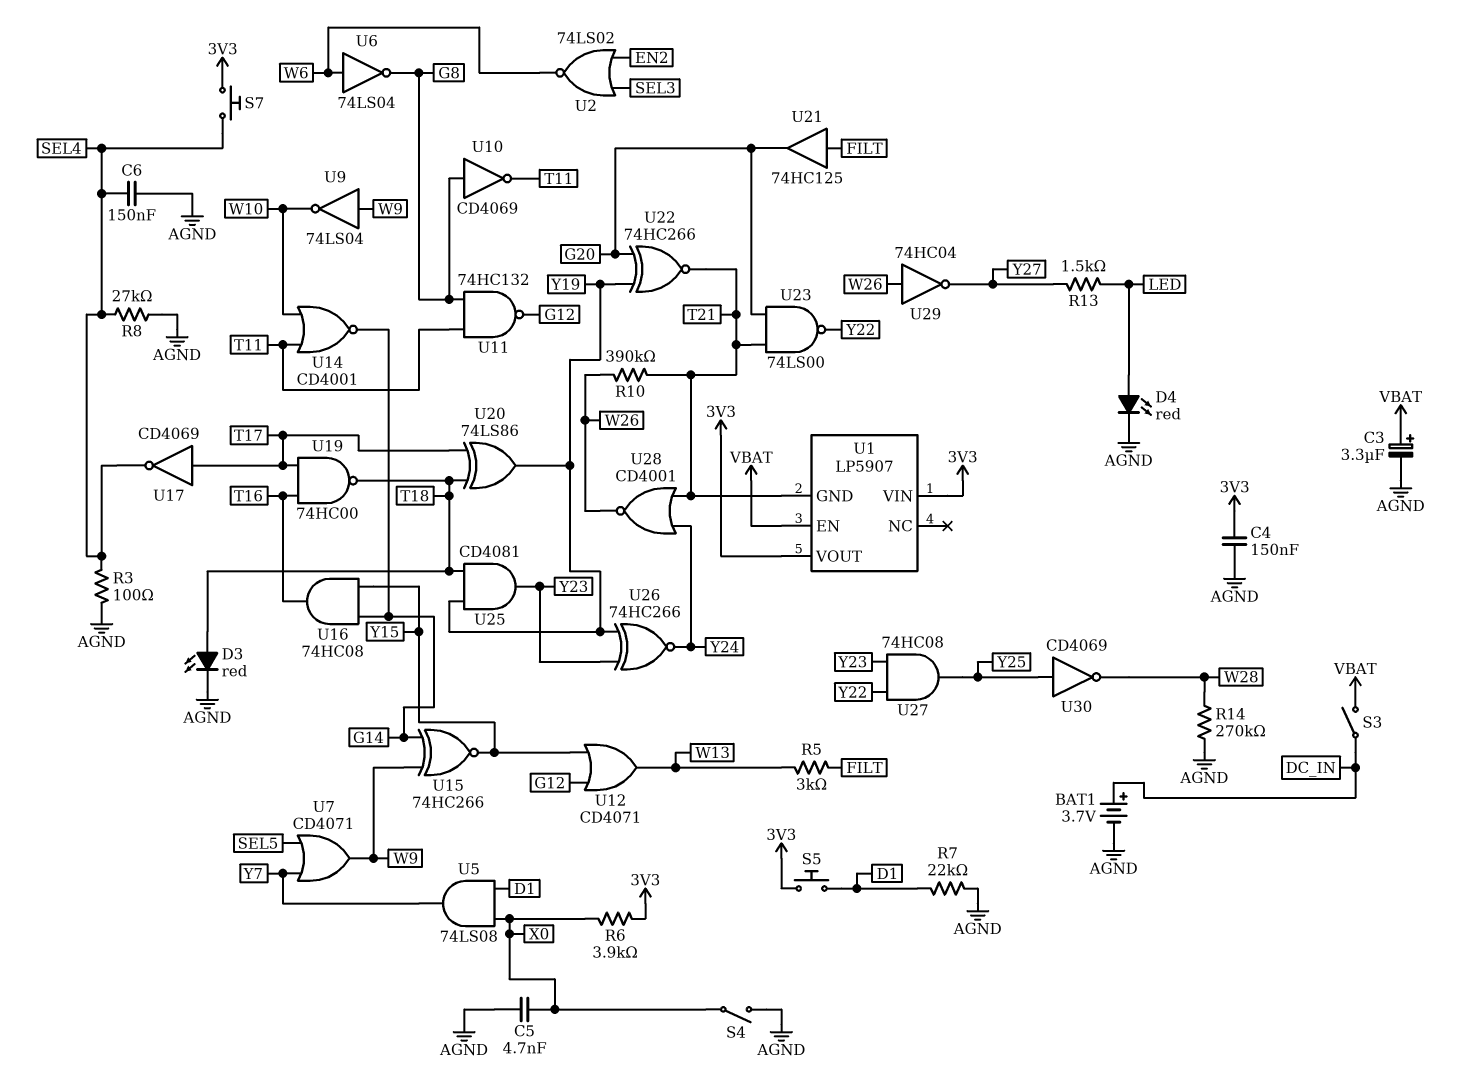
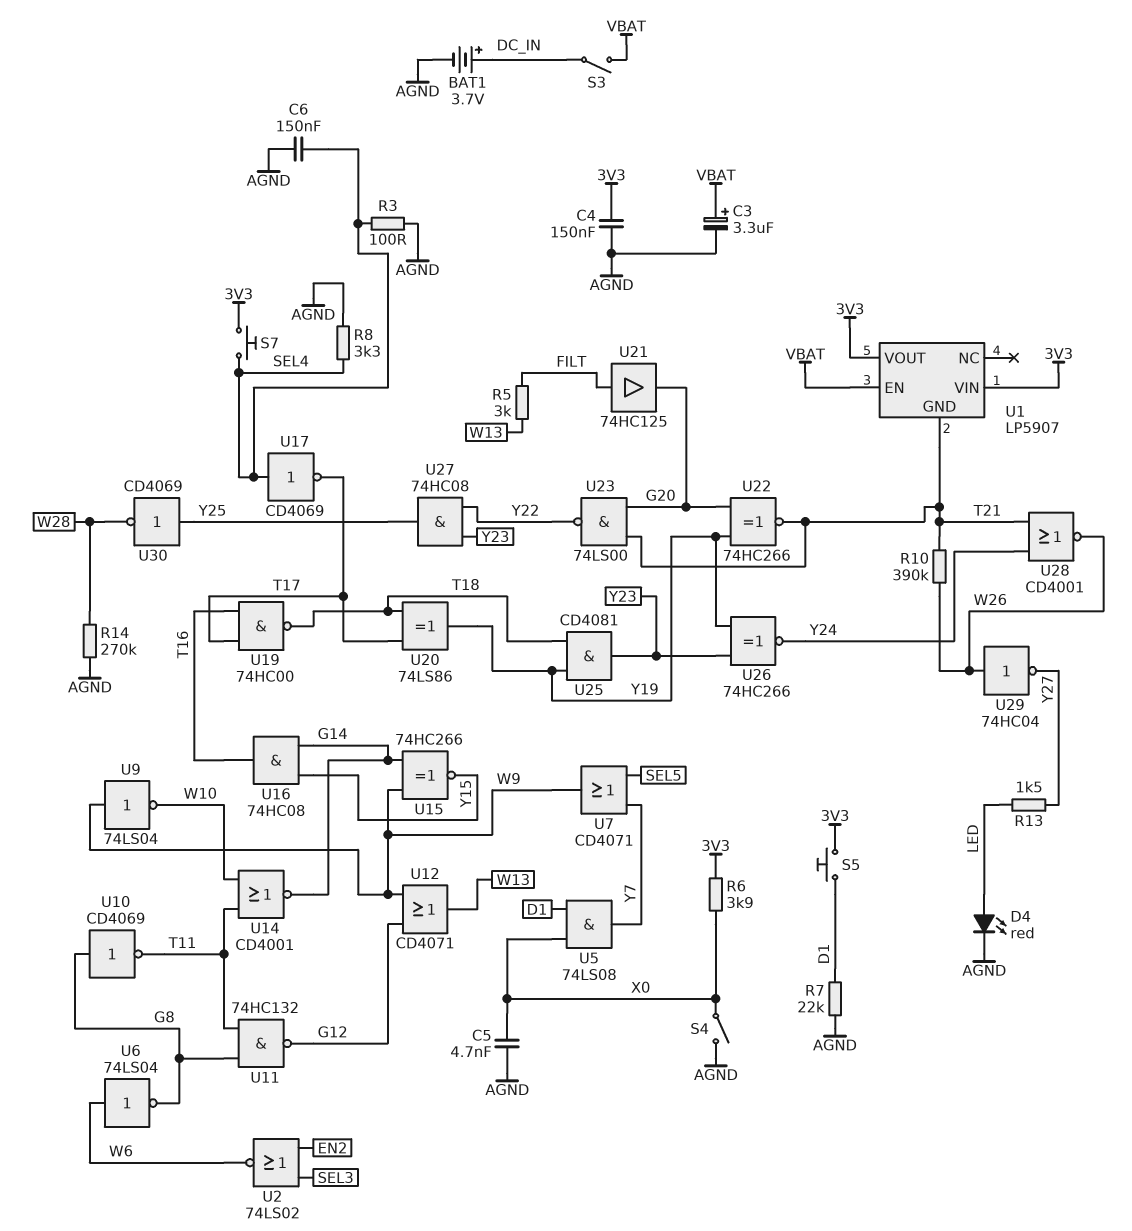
D3: LED red (A T18, K AGND) -> none
R8: 27k (AGND, SEL4) -> 3.3k (AGND, SEL4)
U12: OR CD4071 (in G12, in Y15, out W13) -> OR CD4071 (in G12, in W9, out W13)
U17: NOT CD4069 (in T17, out SEL4) -> NOT CD4069 (in SEL4, out T17)

